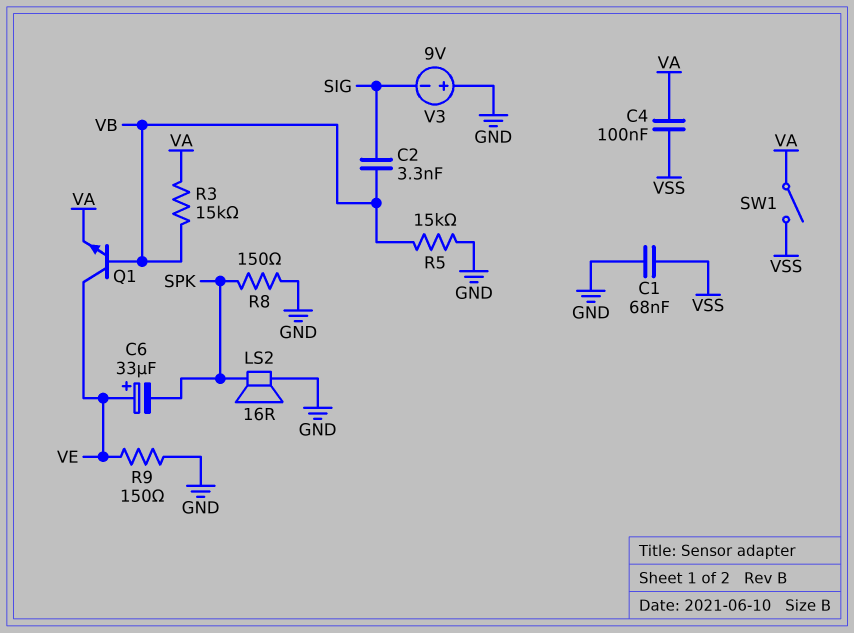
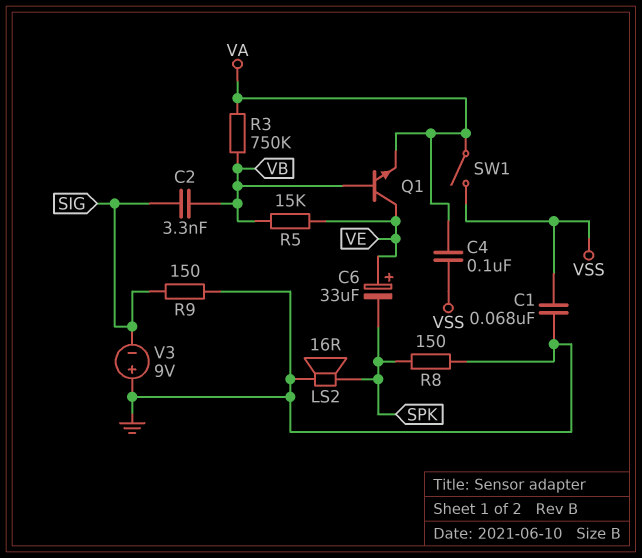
R3: 15k (VA, VB) -> 750k (VA, VB)
R5: 15k (GND, VB) -> 15k (VB, VE)
R9: 150 (GND, VE) -> 150 (GND, SIG)

